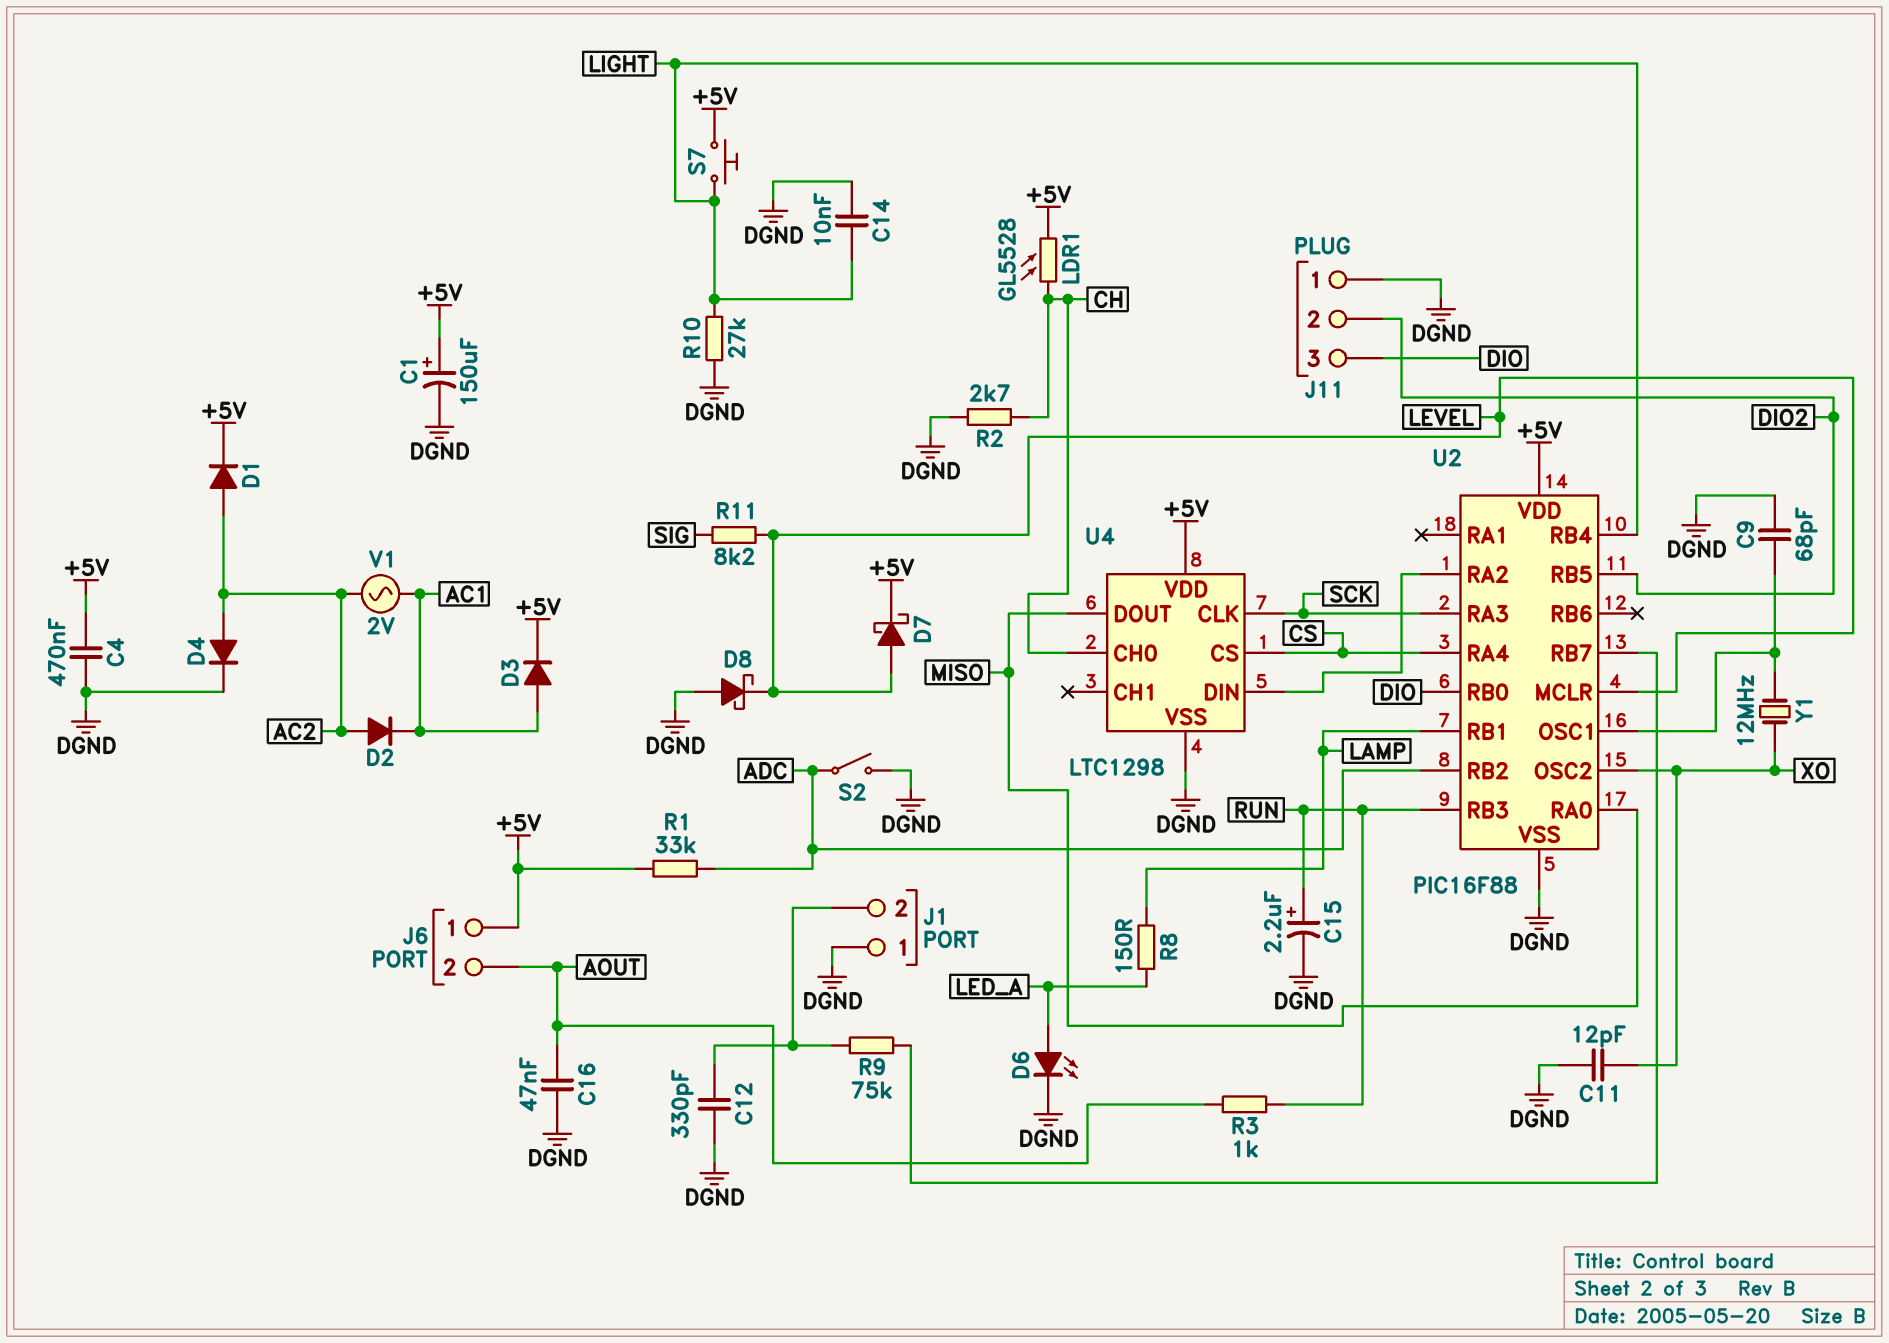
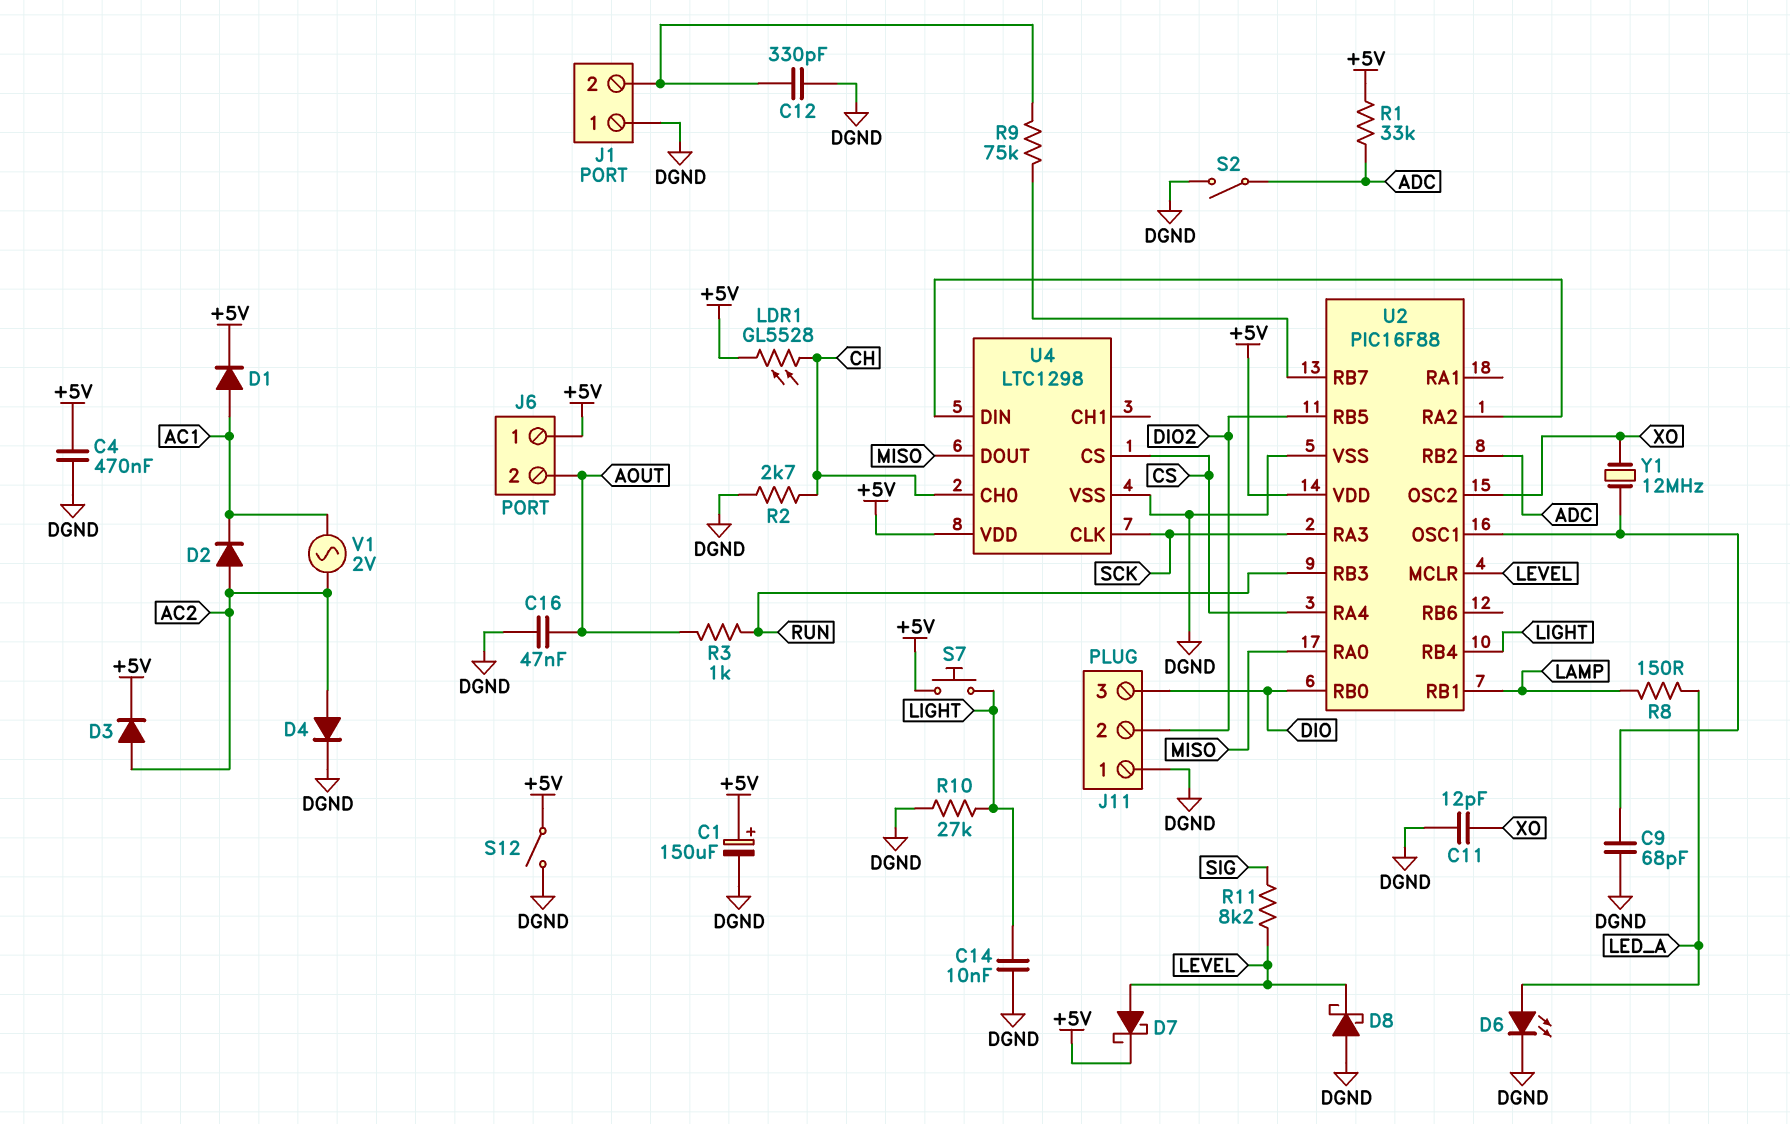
C15: 2.2uF (plus RUN, minus DGND) -> none
D1: diode (A AC2, K +5V) -> diode (A AC1, K +5V)
D3: diode (A AC1, K +5V) -> diode (A AC2, K +5V)
S12: none -> switch (+5V, DGND)

